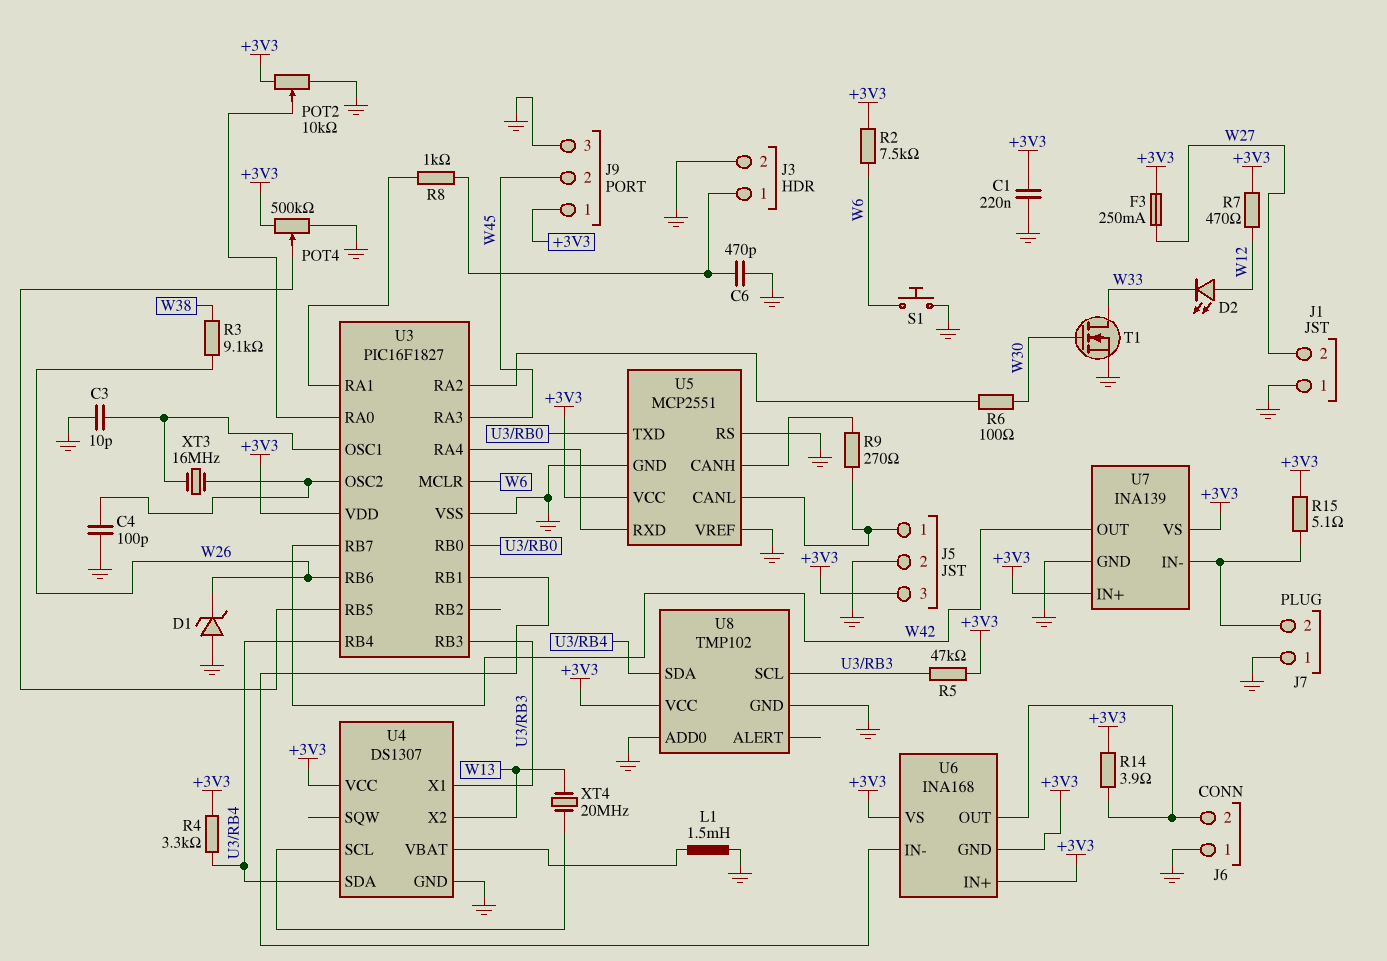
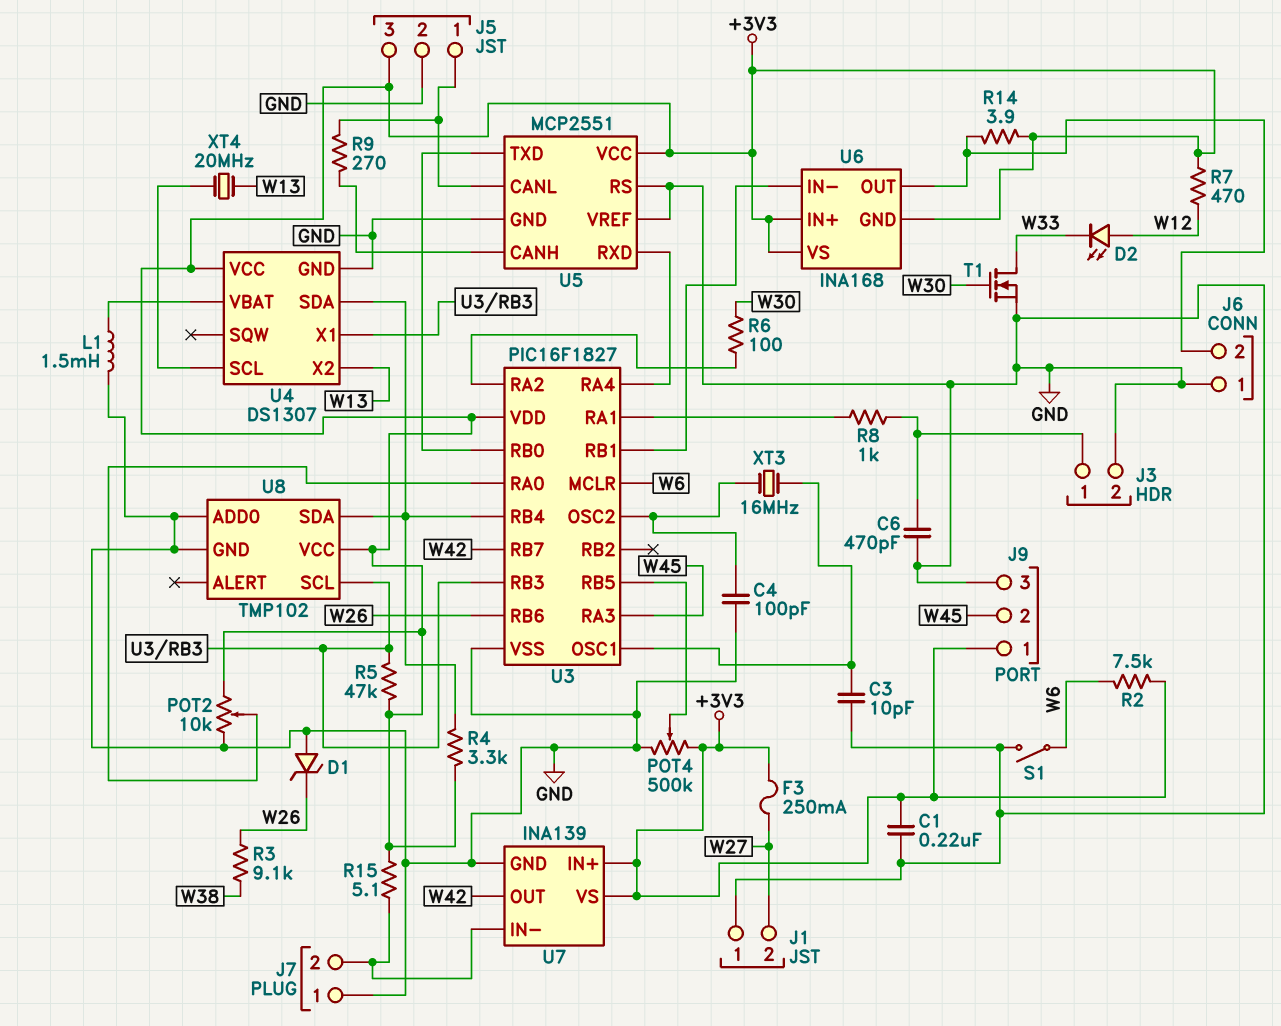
S1: button (GND, W6) -> switch (GND, W6)

